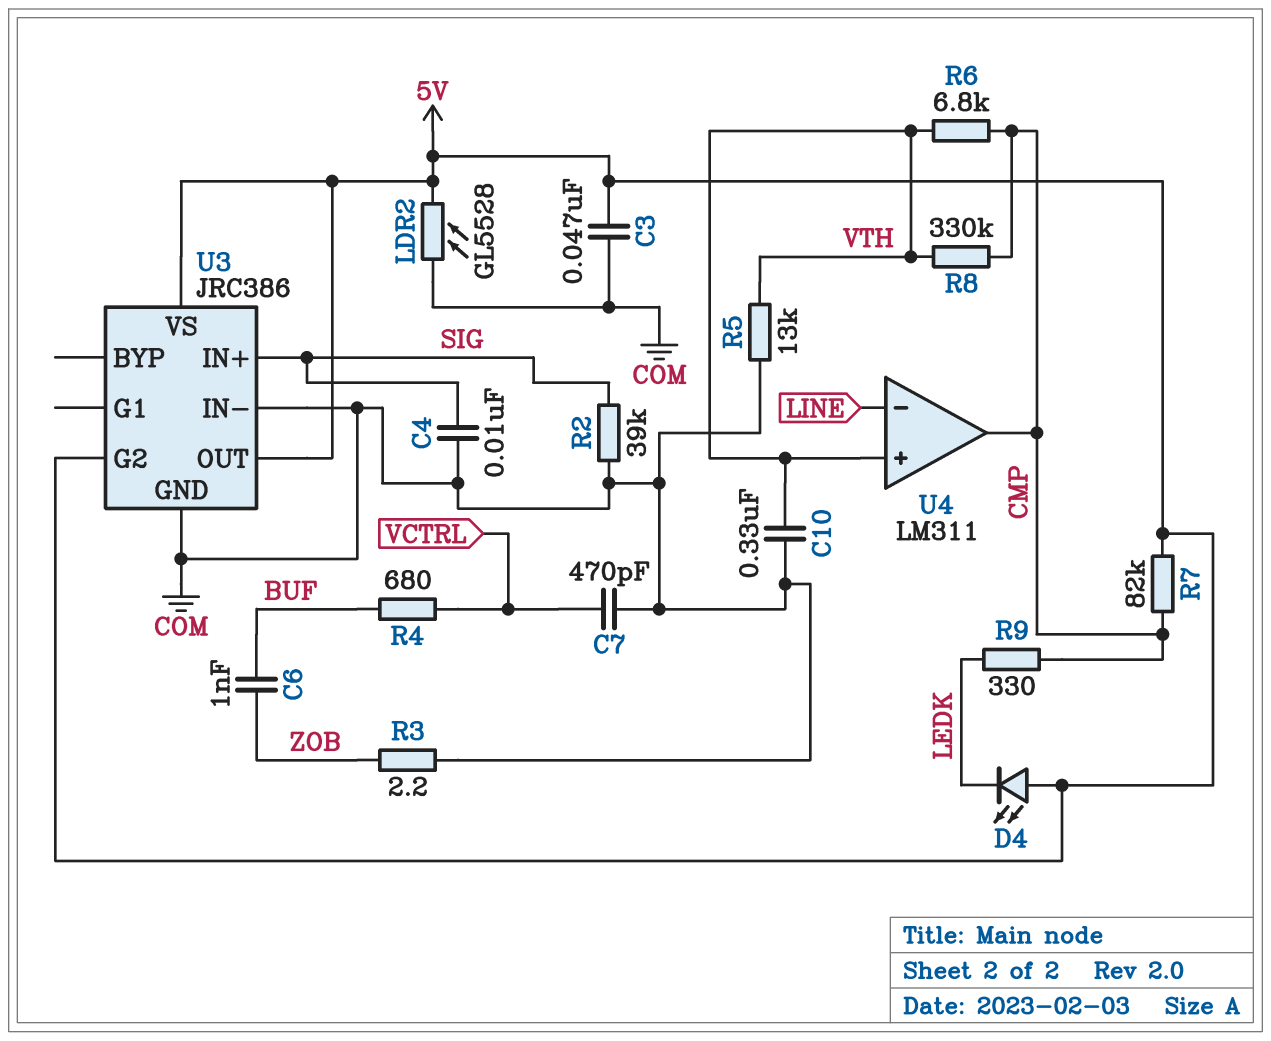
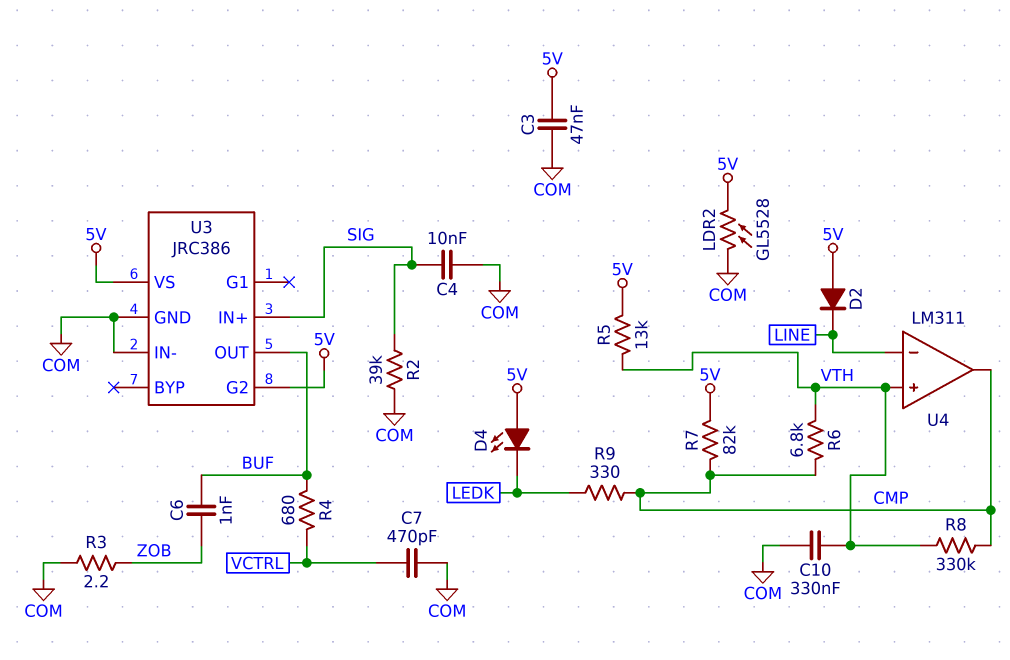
D2: none -> diode (A 5V, K LINE)
R5: 13k (COM, VTH) -> 13k (5V, VTH)
U3 pin OUT: 5V -> BUF

